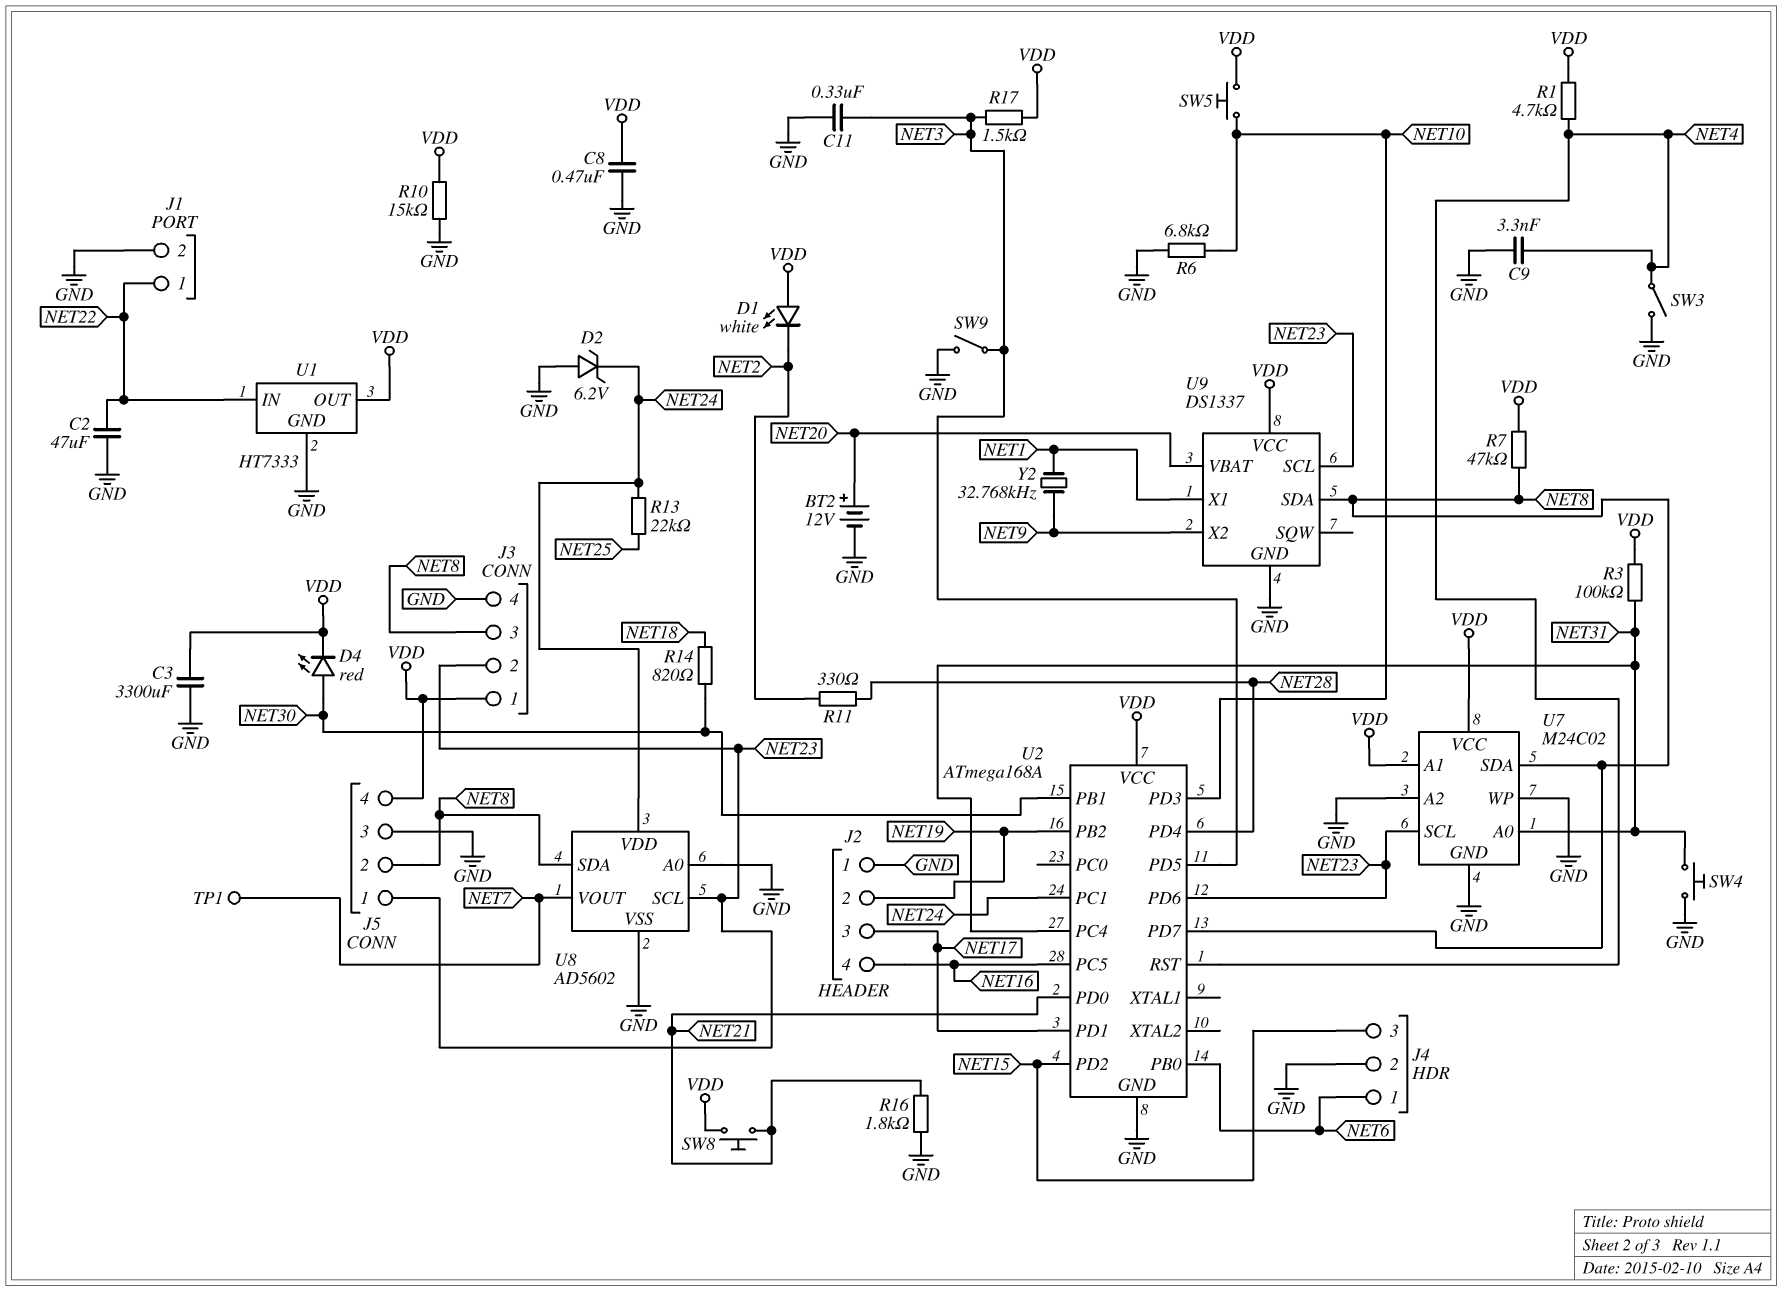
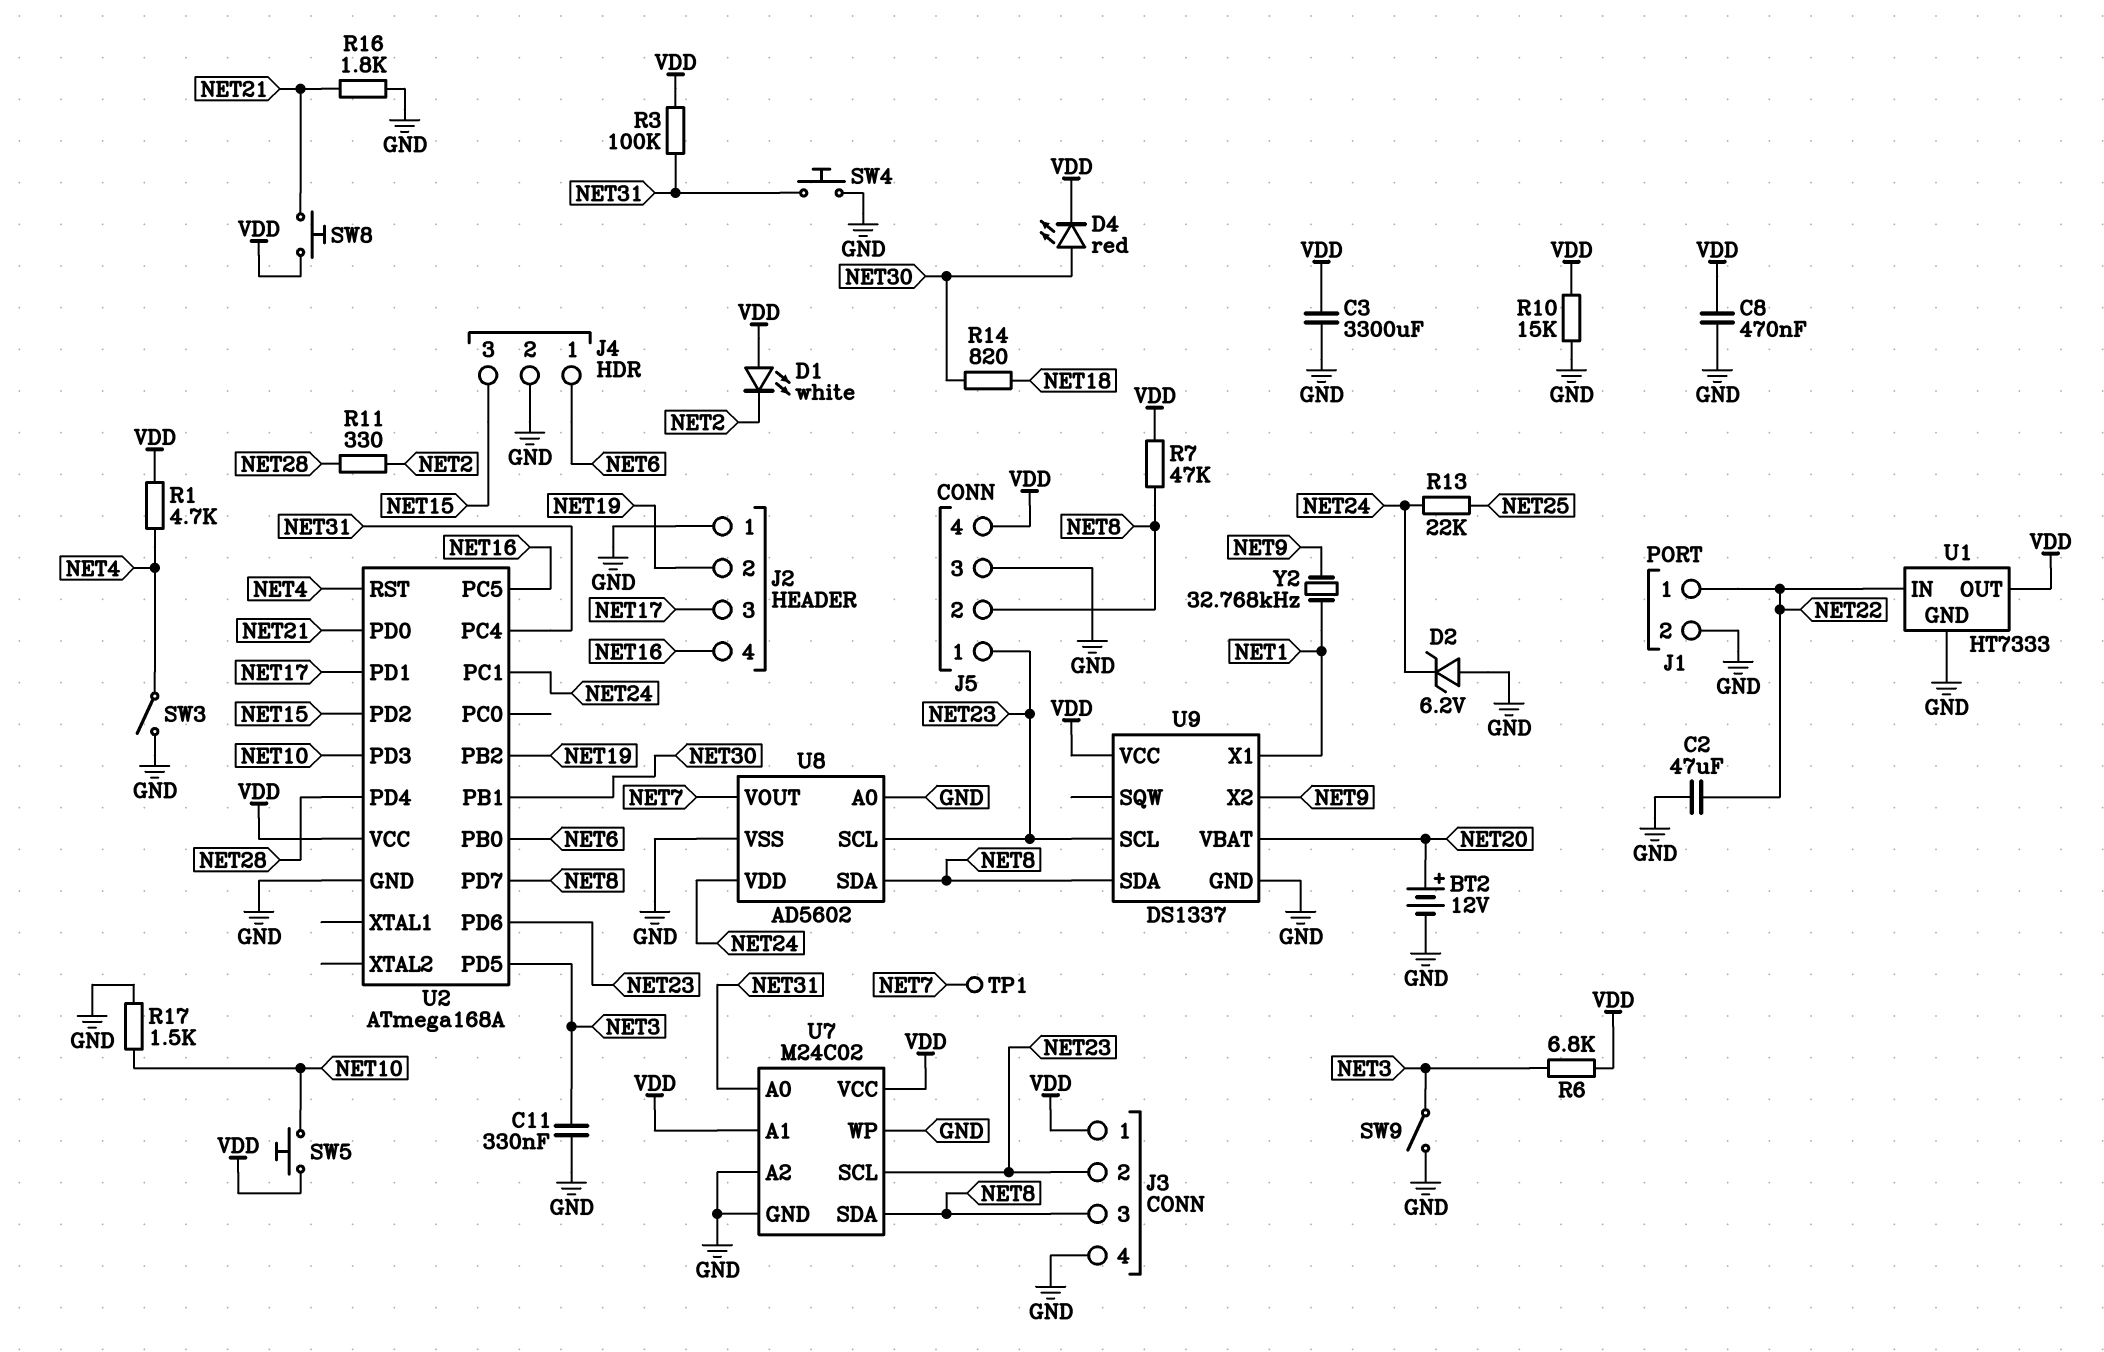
C9: 3.3nF (GND, NET4) -> none
R6: 6.8k (GND, NET10) -> 6.8k (NET3, VDD)
R17: 1.5k (NET3, VDD) -> 1.5k (GND, NET10)

